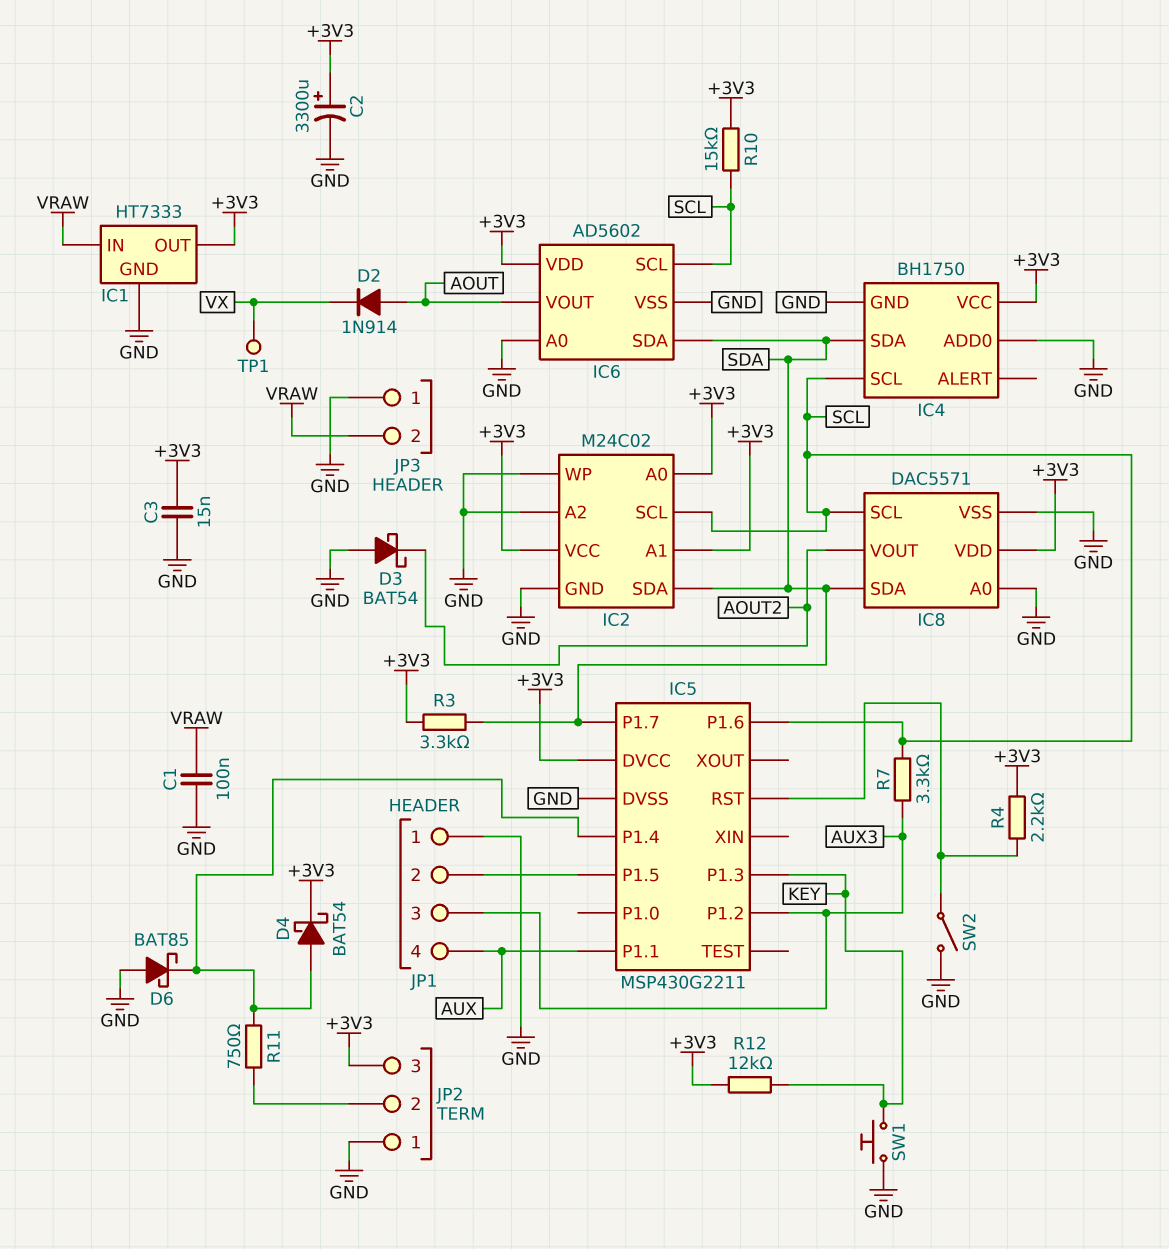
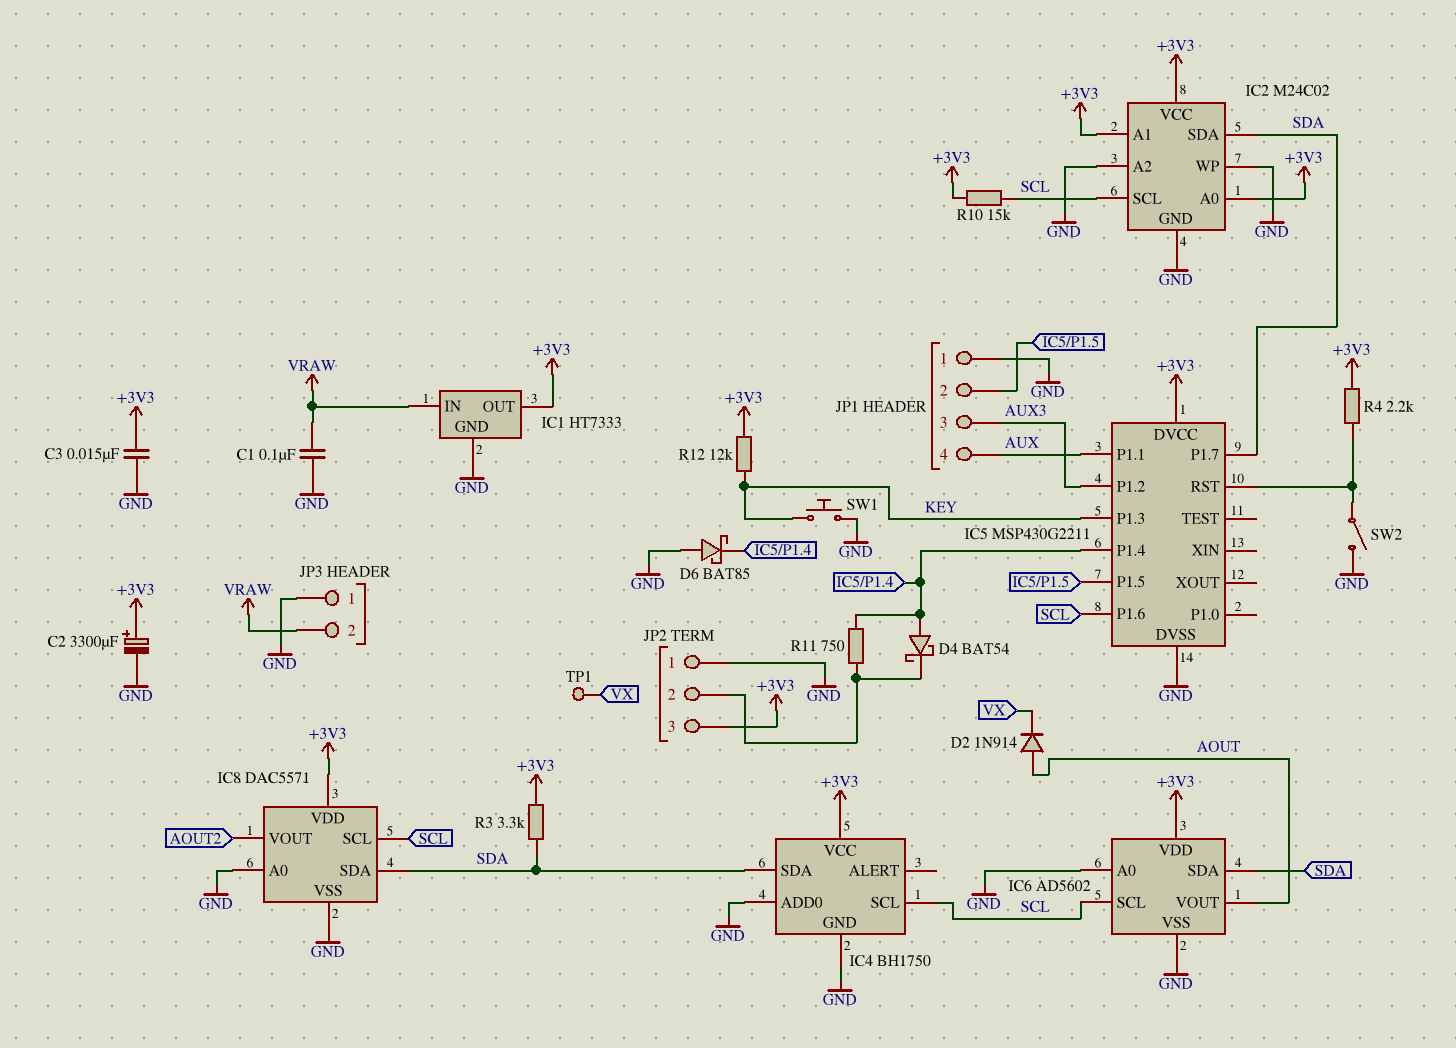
D3: schottky BAT54 (A GND, K AOUT2) -> none
D4: schottky BAT54 (A IC5/P1.4, K +3V3) -> schottky BAT54 (A IC5/P1.4, K JP2/2)
R7: 3.3k (AUX3, SCL) -> none

